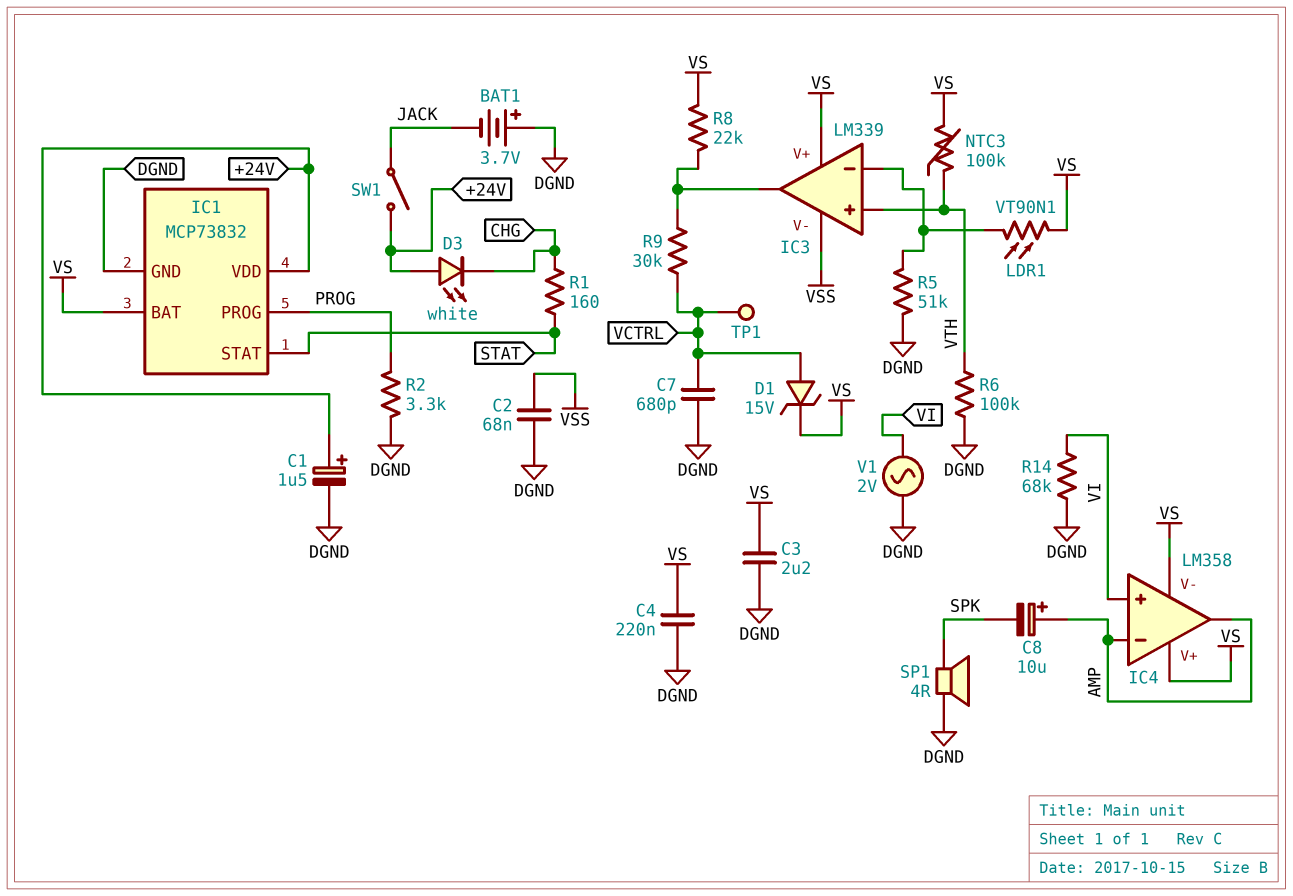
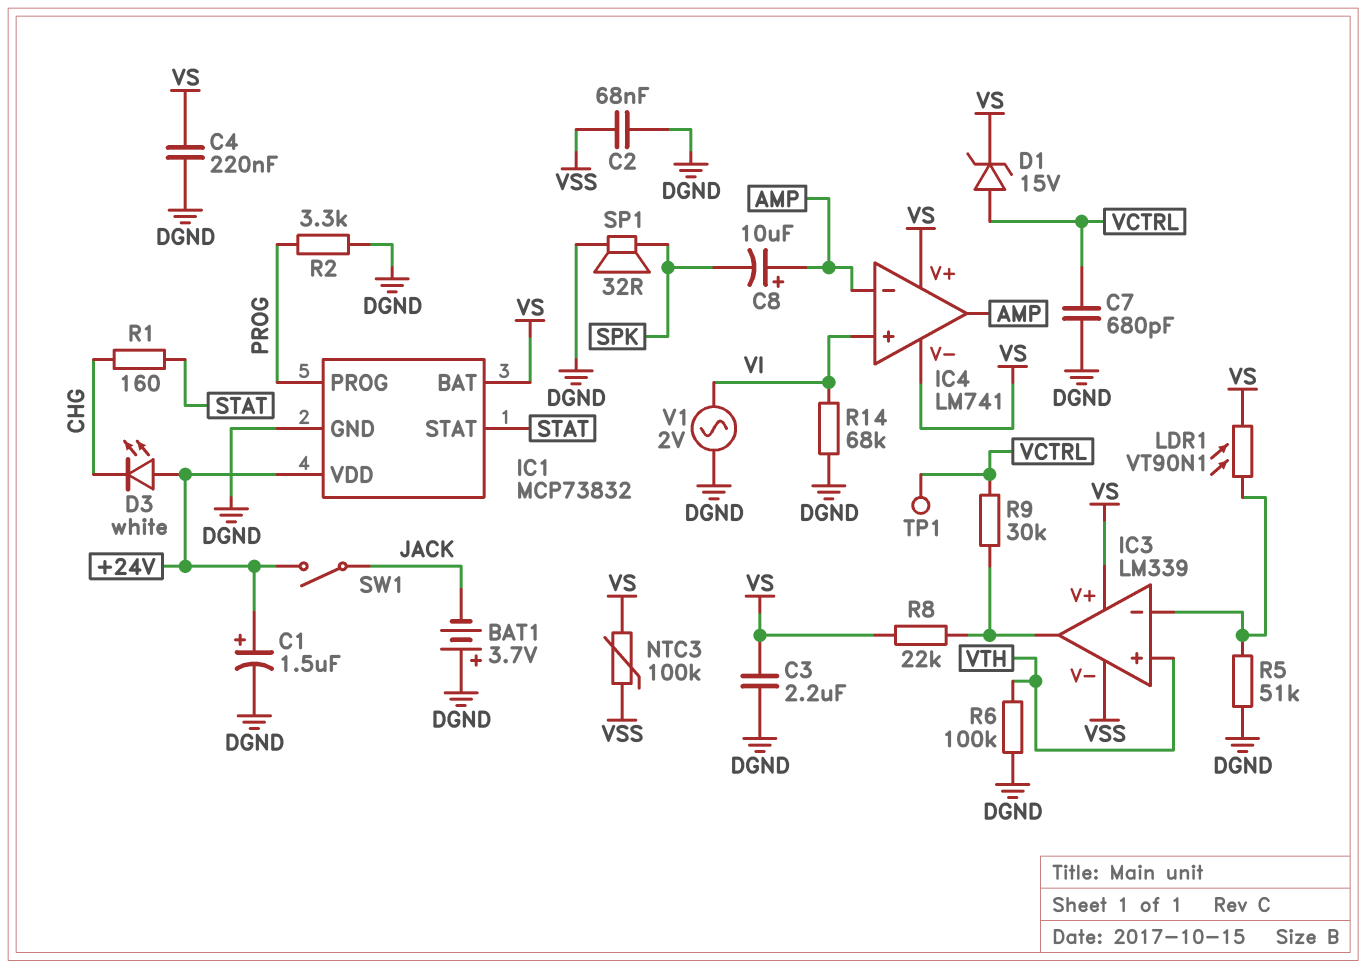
IC4: LM358 -> LM741
NTC3: 100k (VS, VTH) -> 100k (VS, VSS)
SP1: speaker 4R (DGND, SPK) -> speaker 32R (DGND, SPK)

